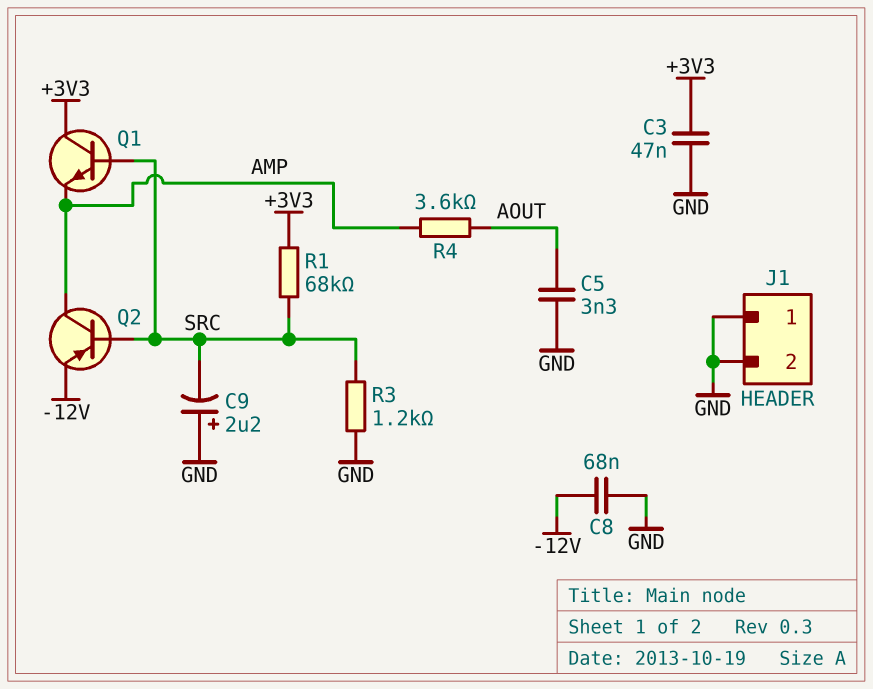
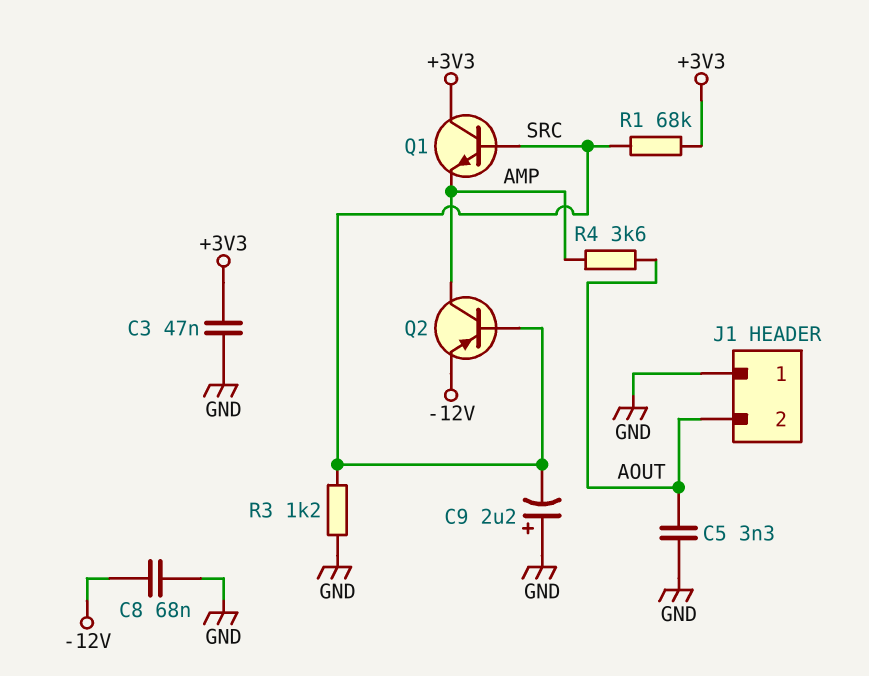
J1 pin 2: GND -> AOUT

